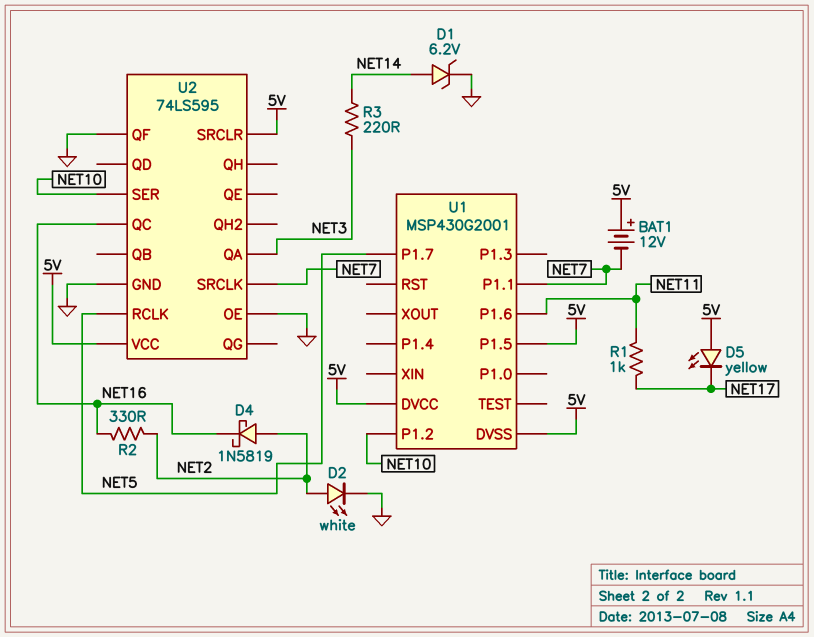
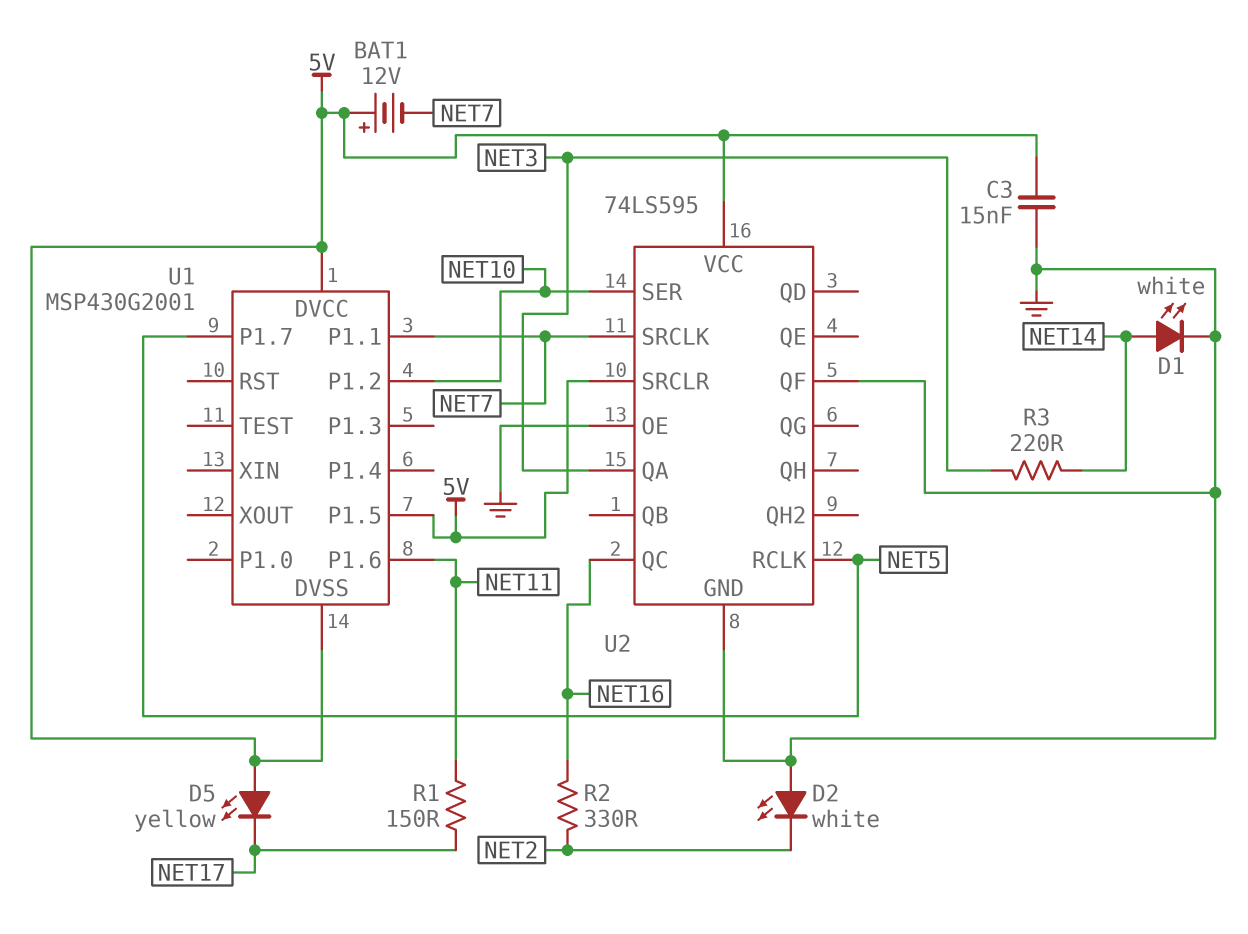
C3: none -> 15nF (5V, GND)
D1: zener 6.2V (A NET14, K GND) -> LED white (A NET14, K GND)
D2: LED white (A NET2, K GND) -> LED white (A GND, K NET2)
D4: schottky 1N5819 (A NET2, K NET16) -> none
R1: 1k (NET11, NET17) -> 150 (NET11, NET17)

